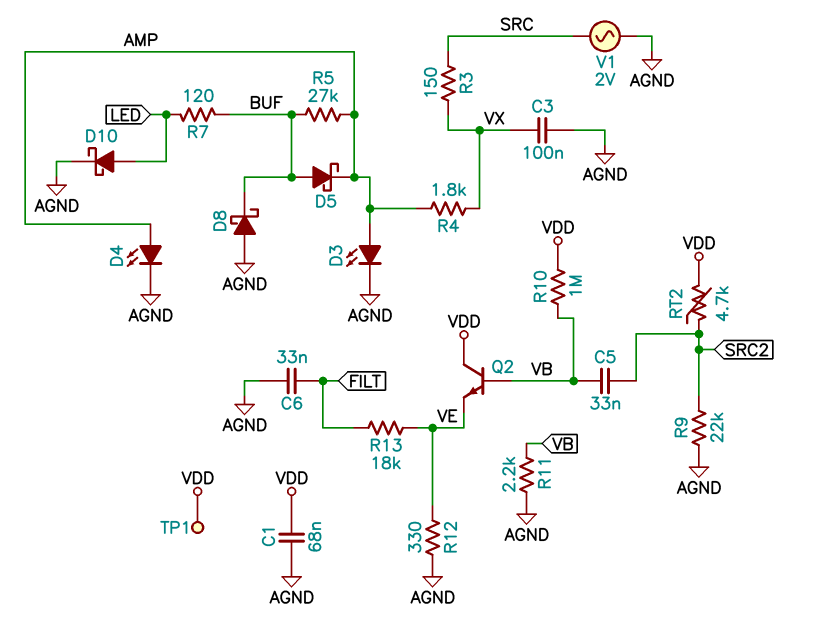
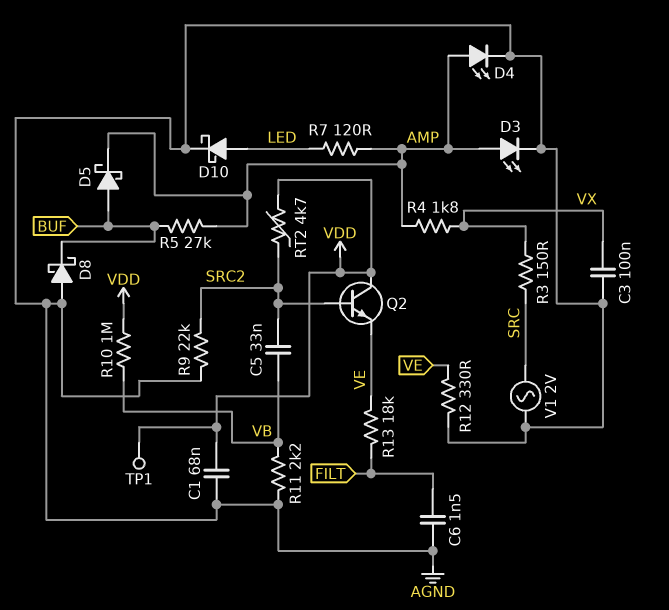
C6: 33nF (AGND, FILT) -> 1.5nF (AGND, FILT)
Q2: NPN (B VB, C VDD, E VE) -> NPN (B SRC2, C VDD, E VE)
R7: 120 (BUF, LED) -> 120 (AMP, LED)

